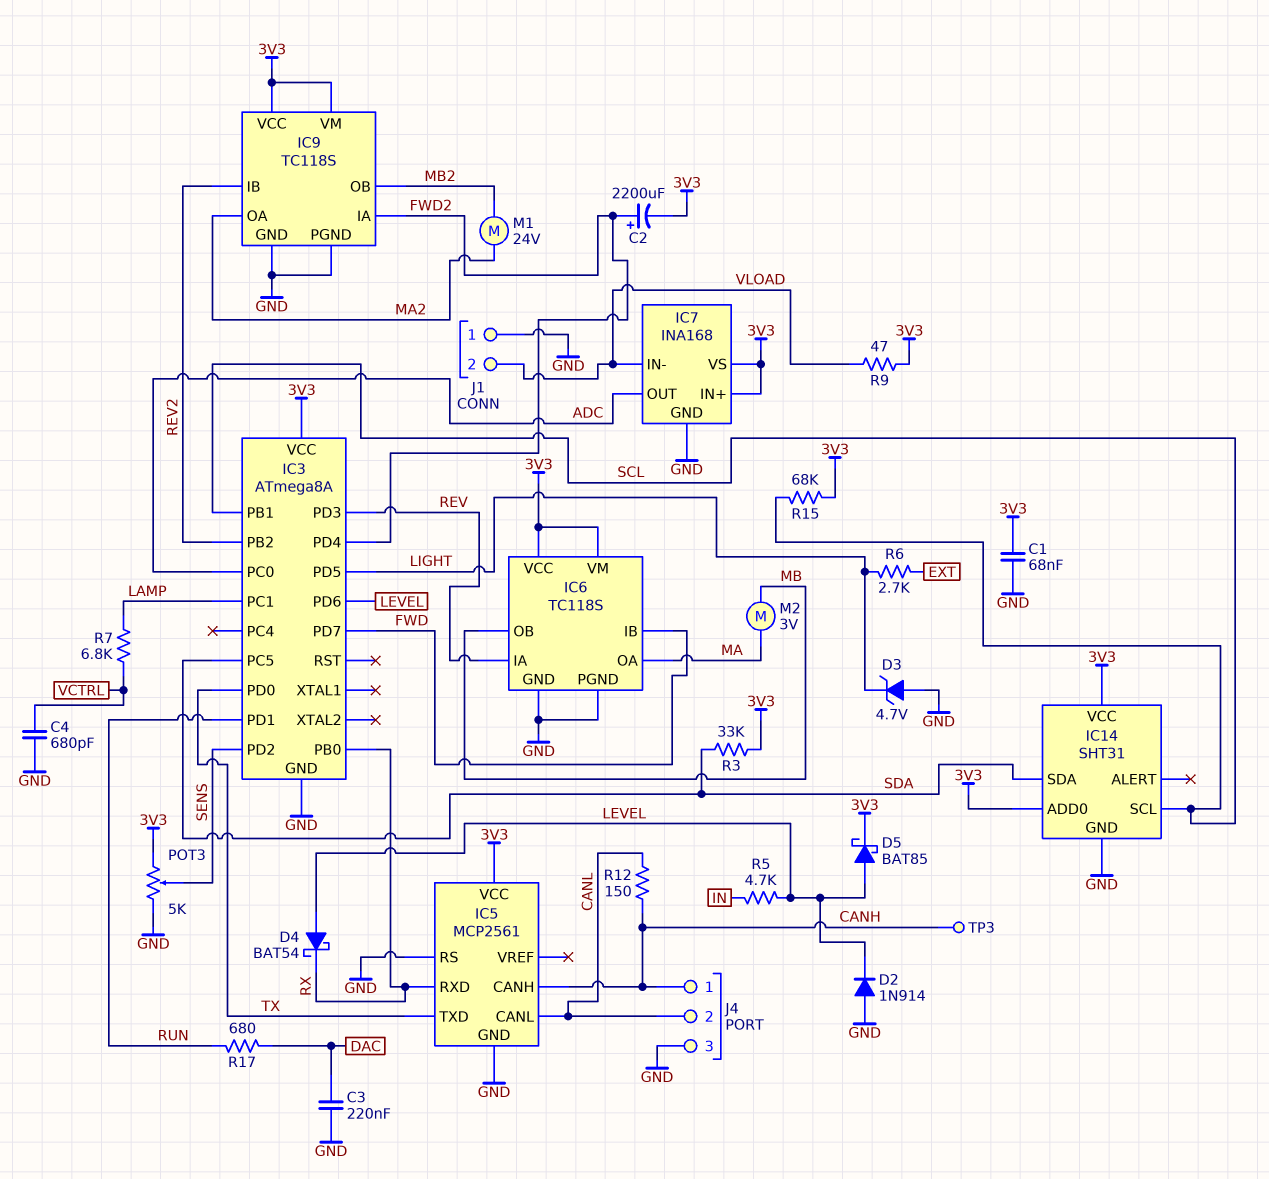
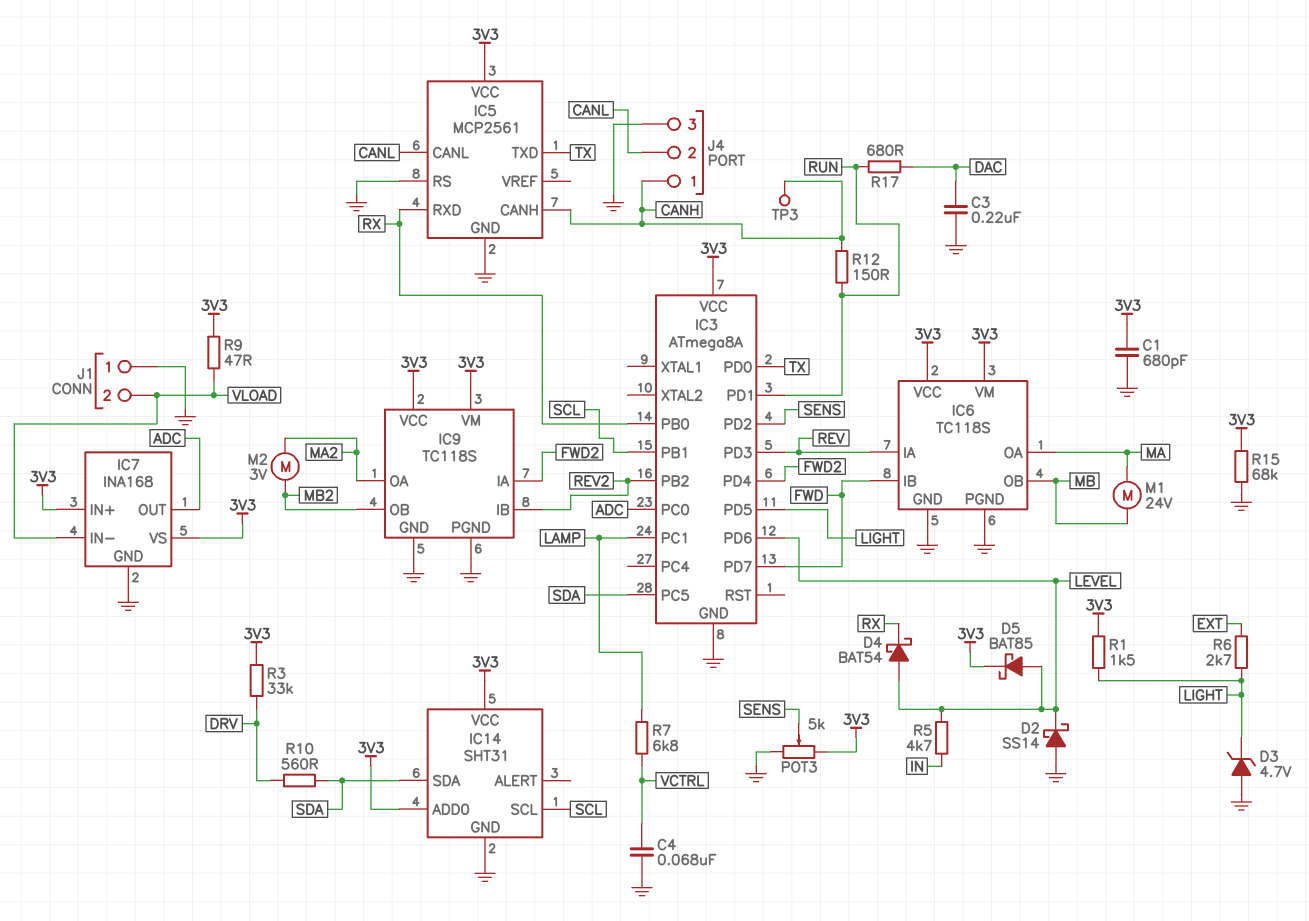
C1: 68nF (3V3, GND) -> 680pF (3V3, GND)
C2: 2200uF (plus FWD2, minus 3V3) -> none
C4: 680pF (GND, VCTRL) -> 68nF (GND, VCTRL)
D2: diode 1N914 (A GND, K LEVEL) -> schottky SS14 (A GND, K LEVEL)
M1: motor 24V (MA2, MB2) -> motor 24V (MA, MB)
M2: motor 3V (MA, MB) -> motor 3V (MA2, MB2)
R1: none -> 1.5k (3V3, LIGHT)
R3: 33k (3V3, SDA) -> 33k (3V3, DRV)
R10: none -> 560 (DRV, SDA)
R12: 150 (CANH, CANL) -> 150 (CANH, RUN)
R15: 68k (3V3, SCL) -> 68k (3V3, GND)

